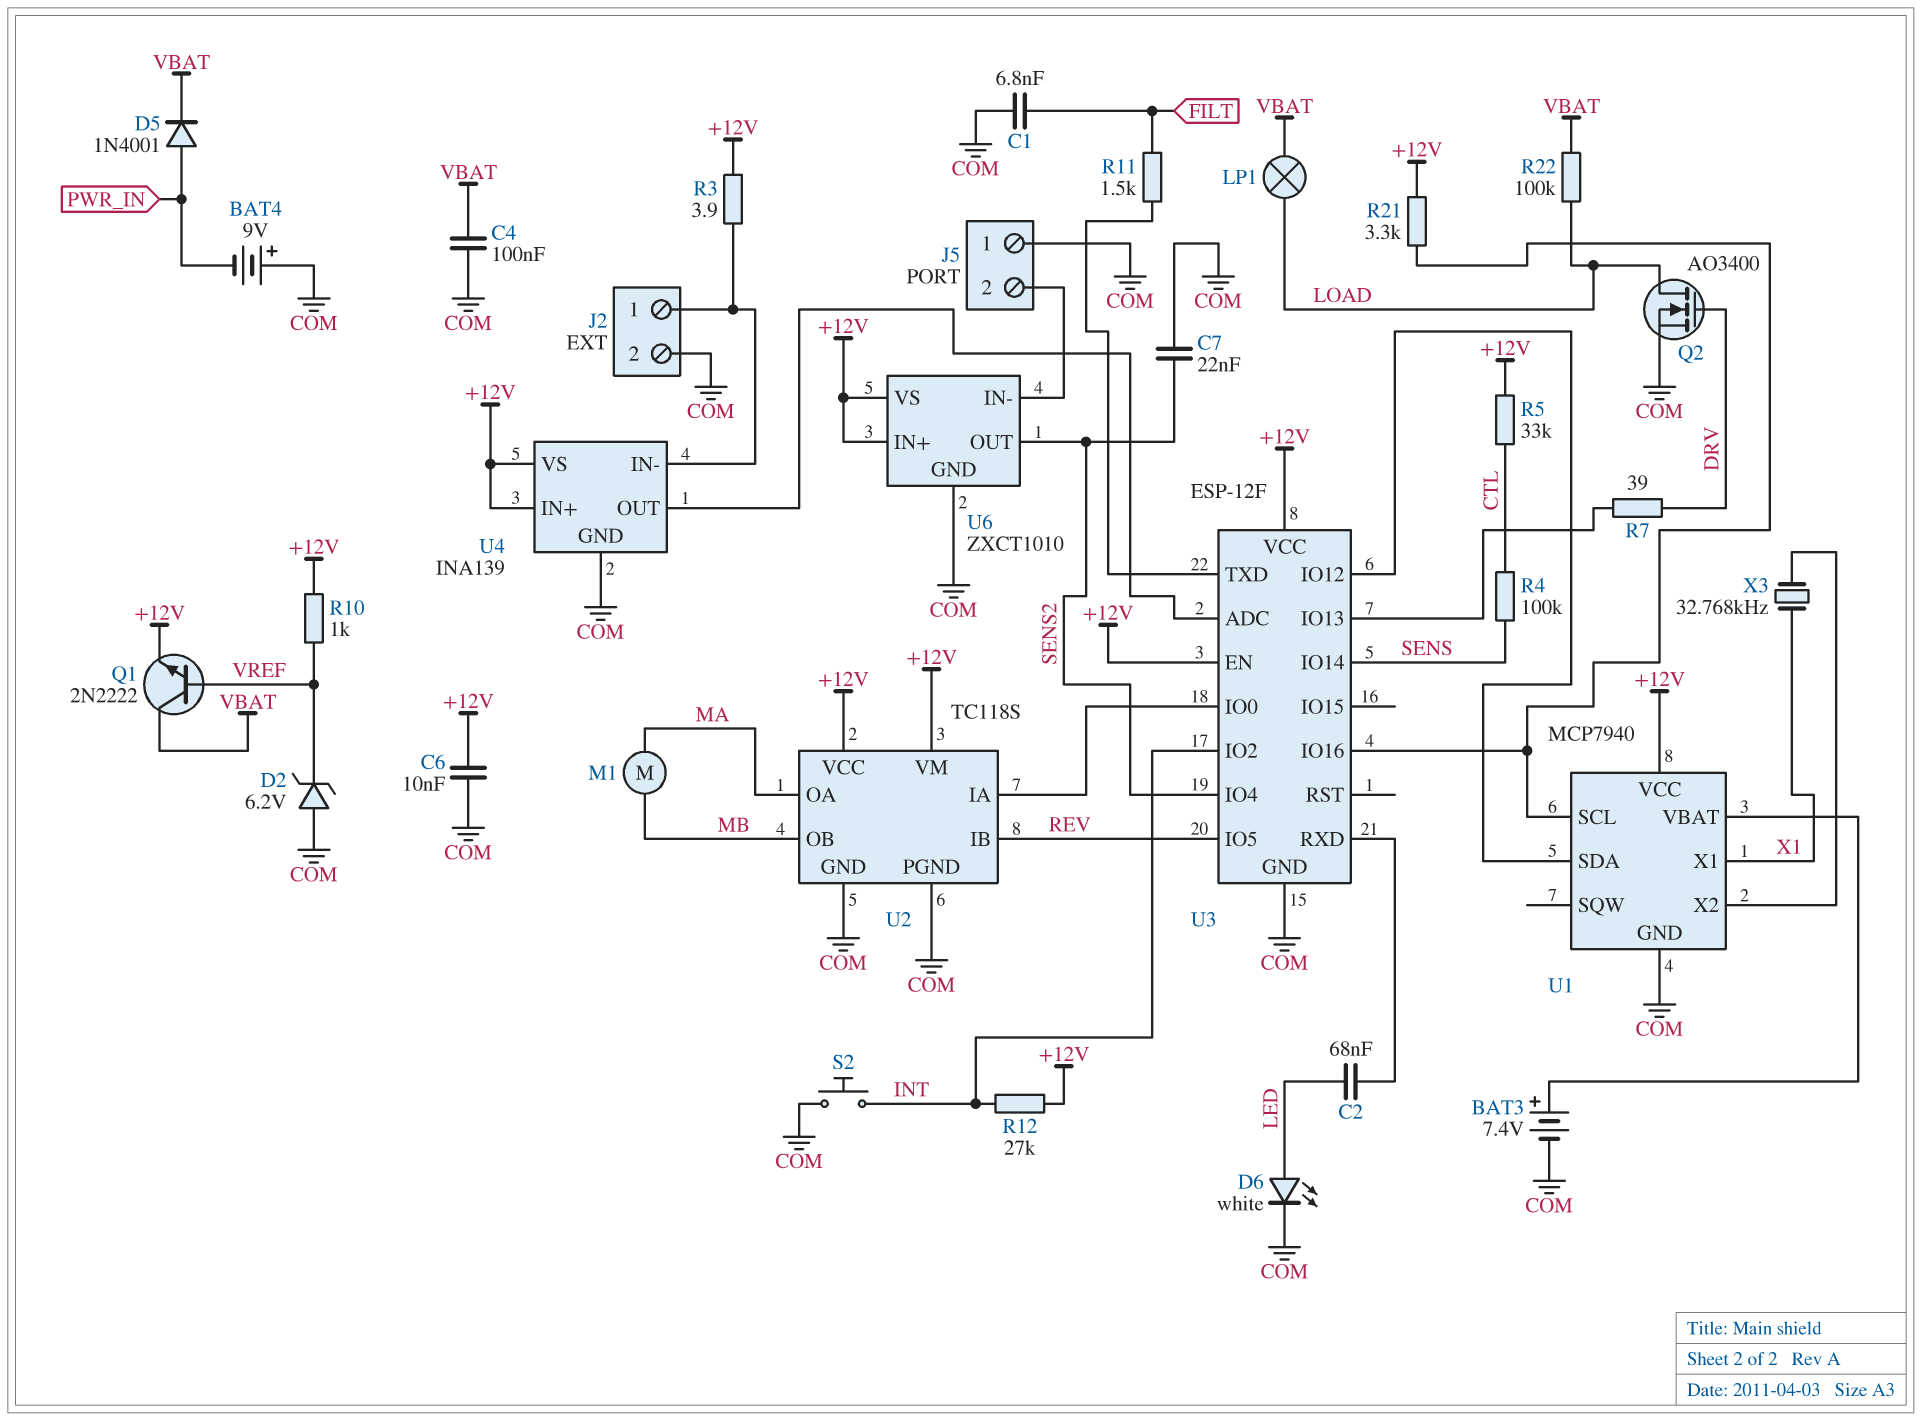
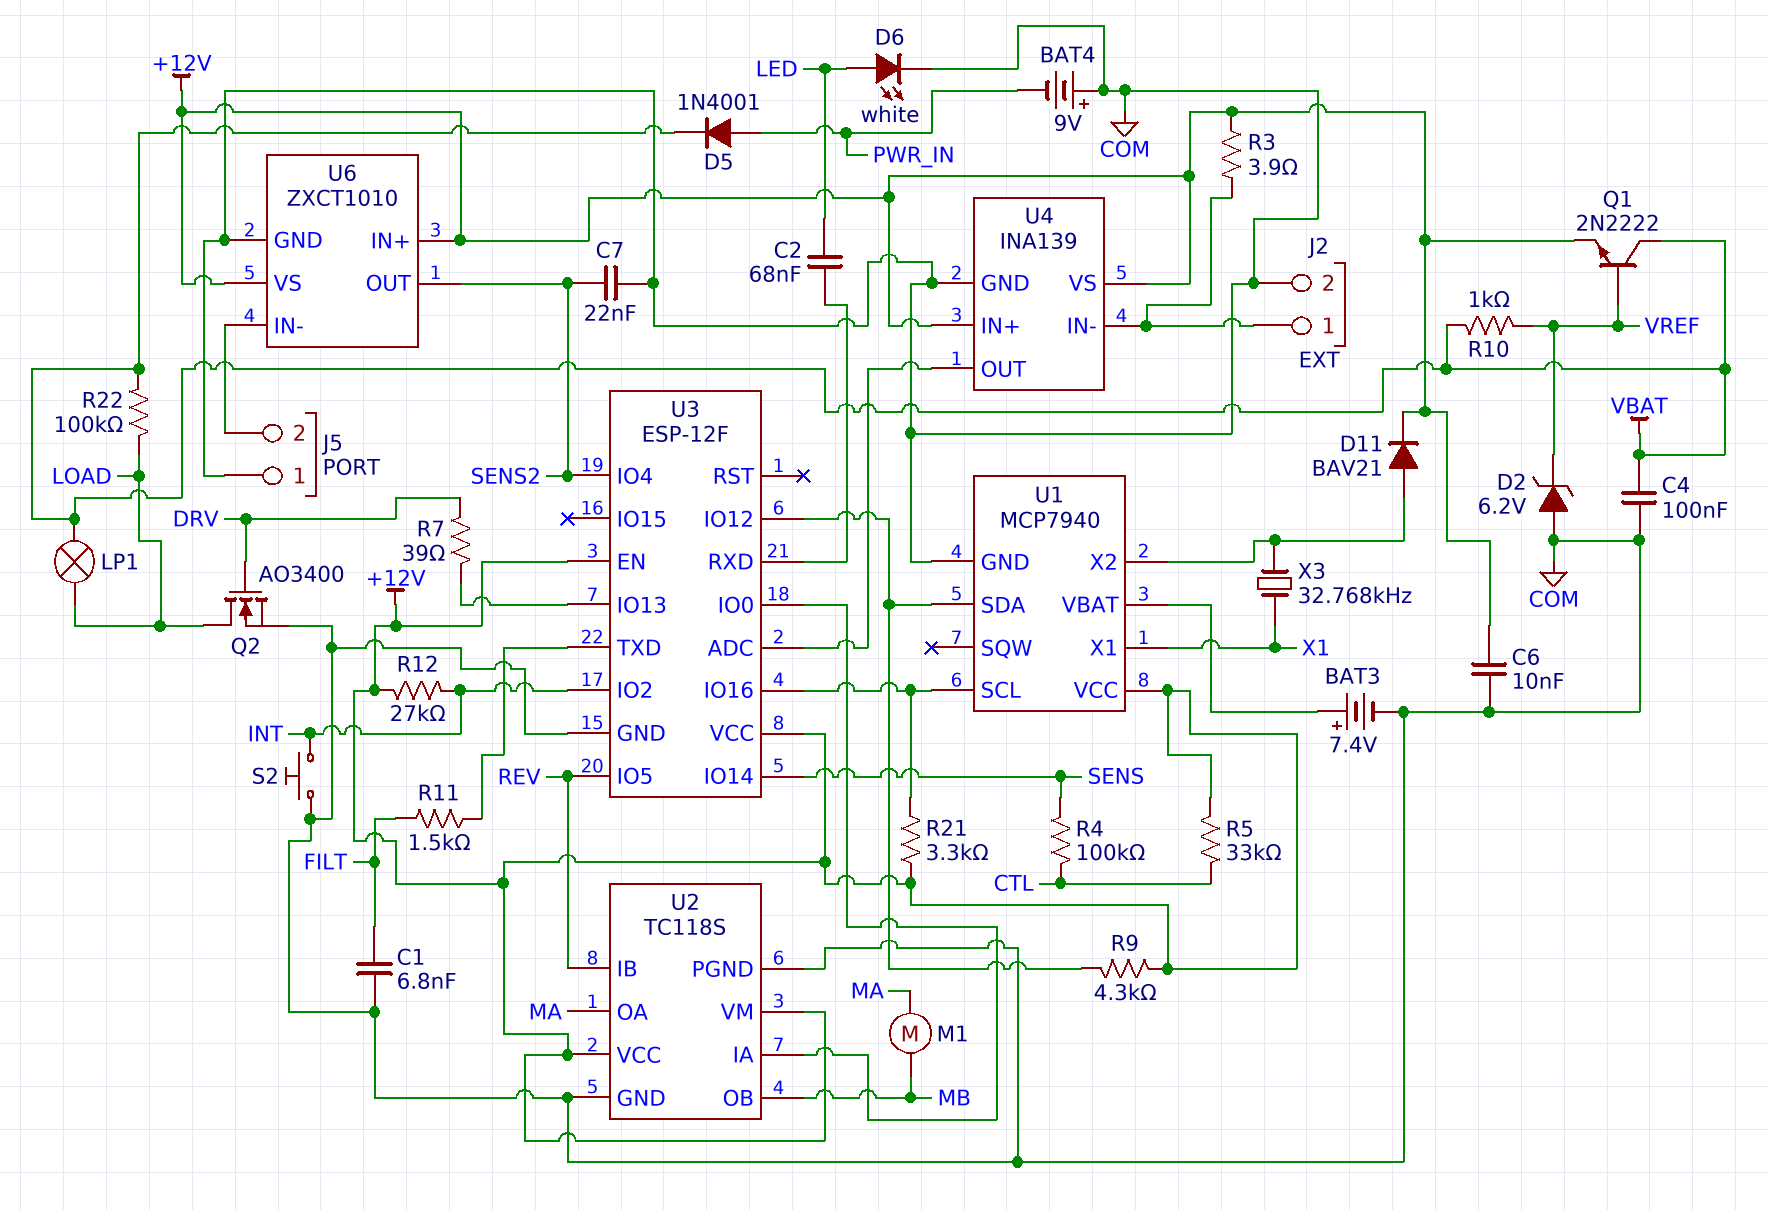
D11: none -> diode BAV21 (A U1/X2, K +12V)
R9: none -> 4.3k (+12V, U1/SDA)
R10: 1k (+12V, VREF) -> 1k (VBAT, VREF)

